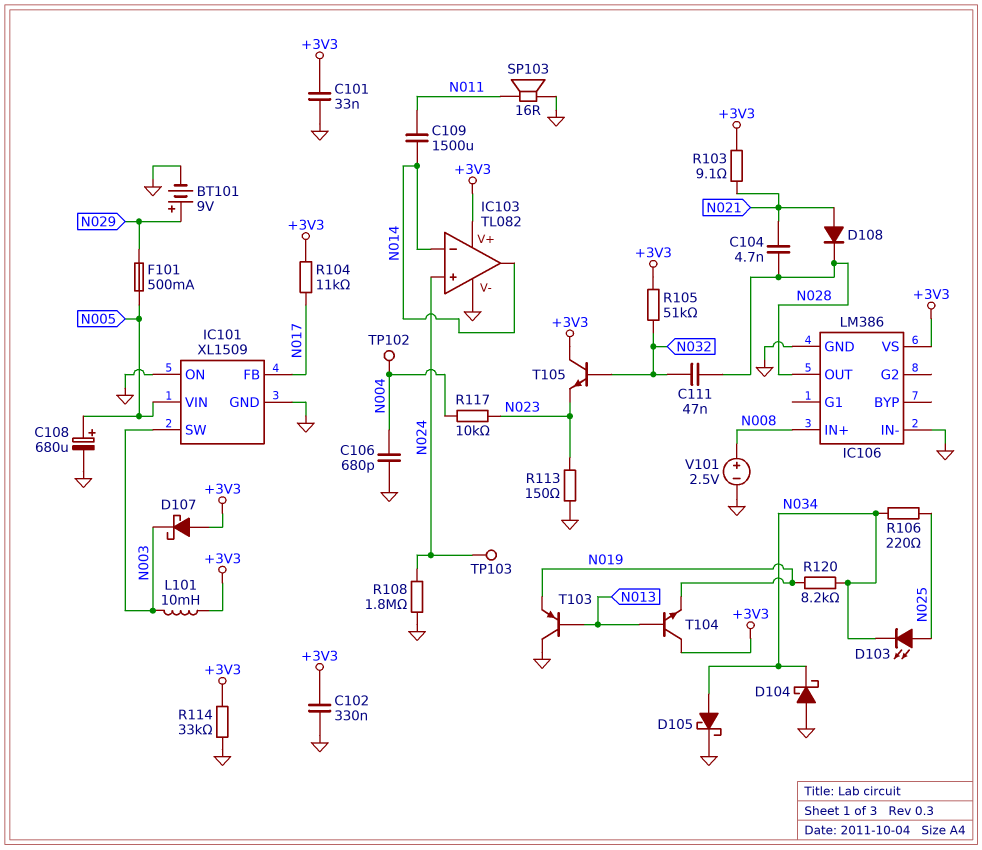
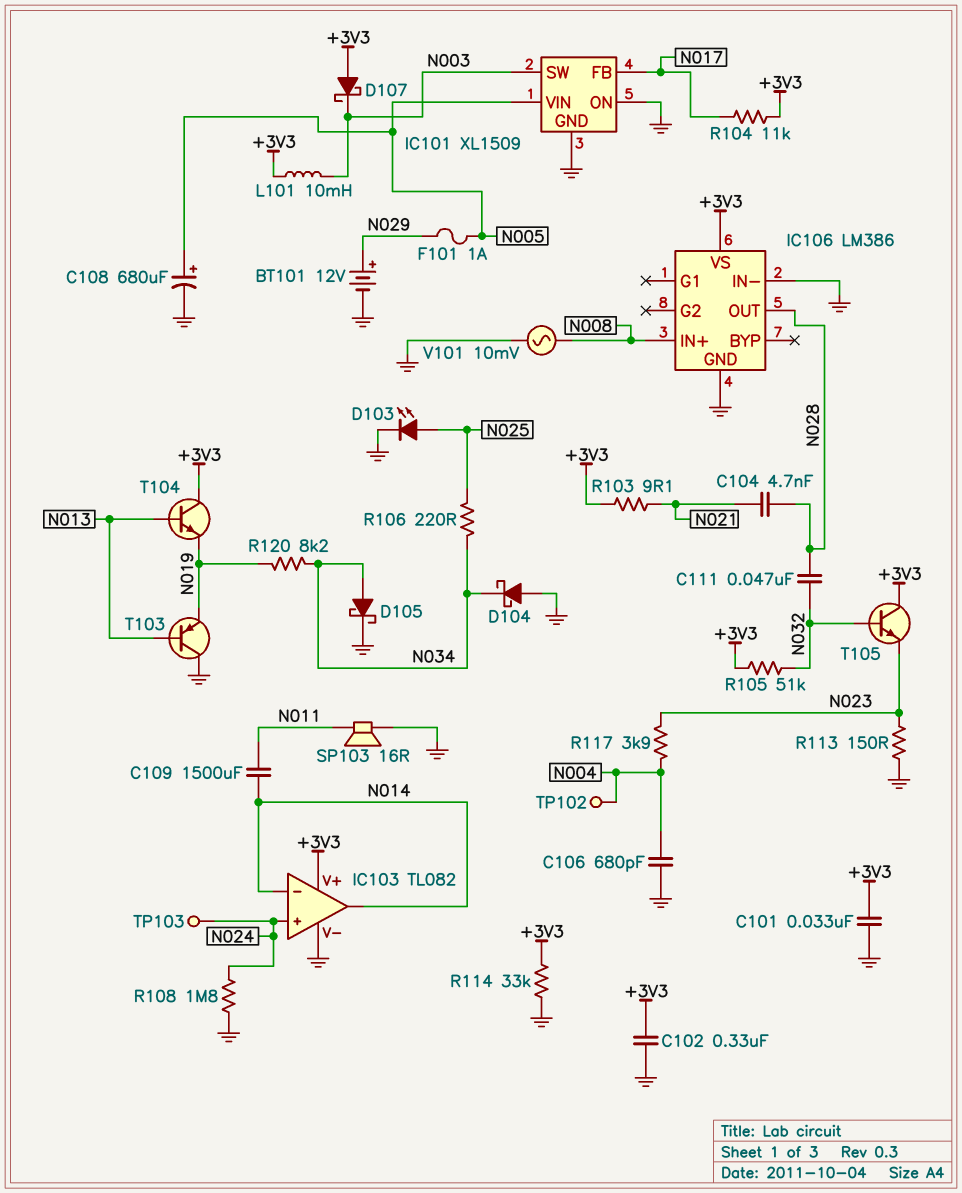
BT101: 9V (plus N029, minus GND) -> 12V (plus N029, minus GND)
D103: LED (A N025, K N034) -> LED (A N025, K GND)
D108: diode (A N021, K N028) -> none
F101: 500mA (N005, N029) -> 1A (N005, N029)
R117: 10k (N004, N023) -> 3.9k (N004, N023)
V101: 2.5V (plus N008, minus GND) -> AC 10mV (GND, N008)

